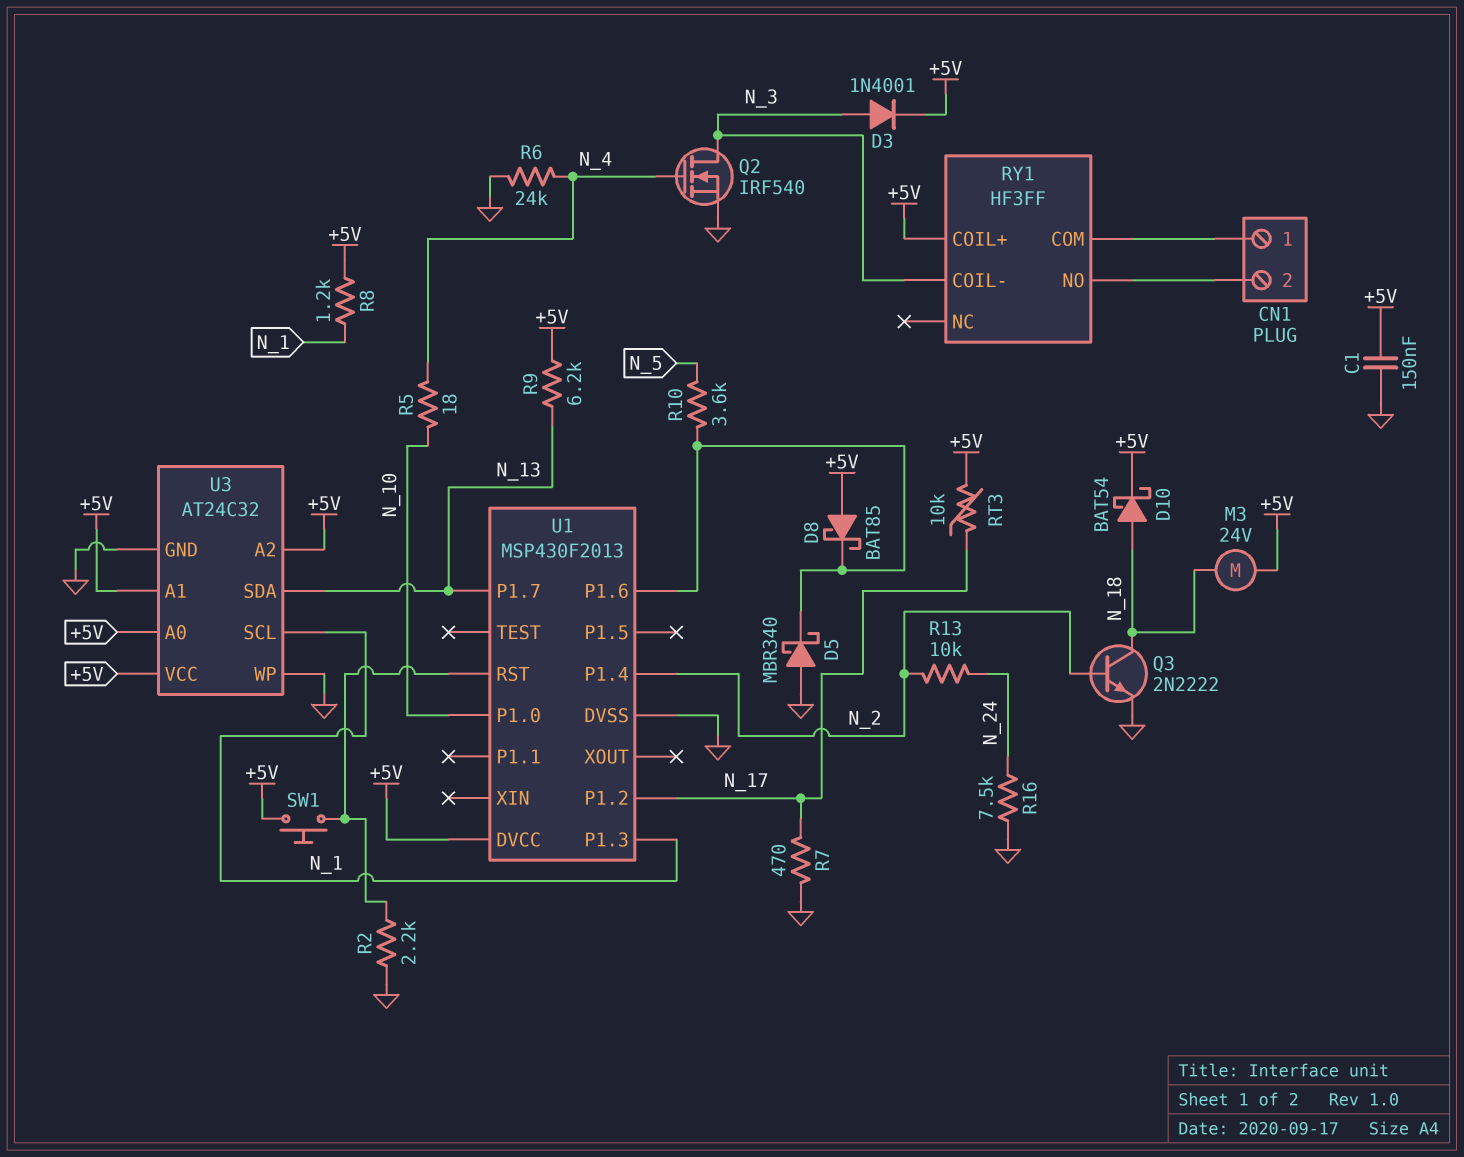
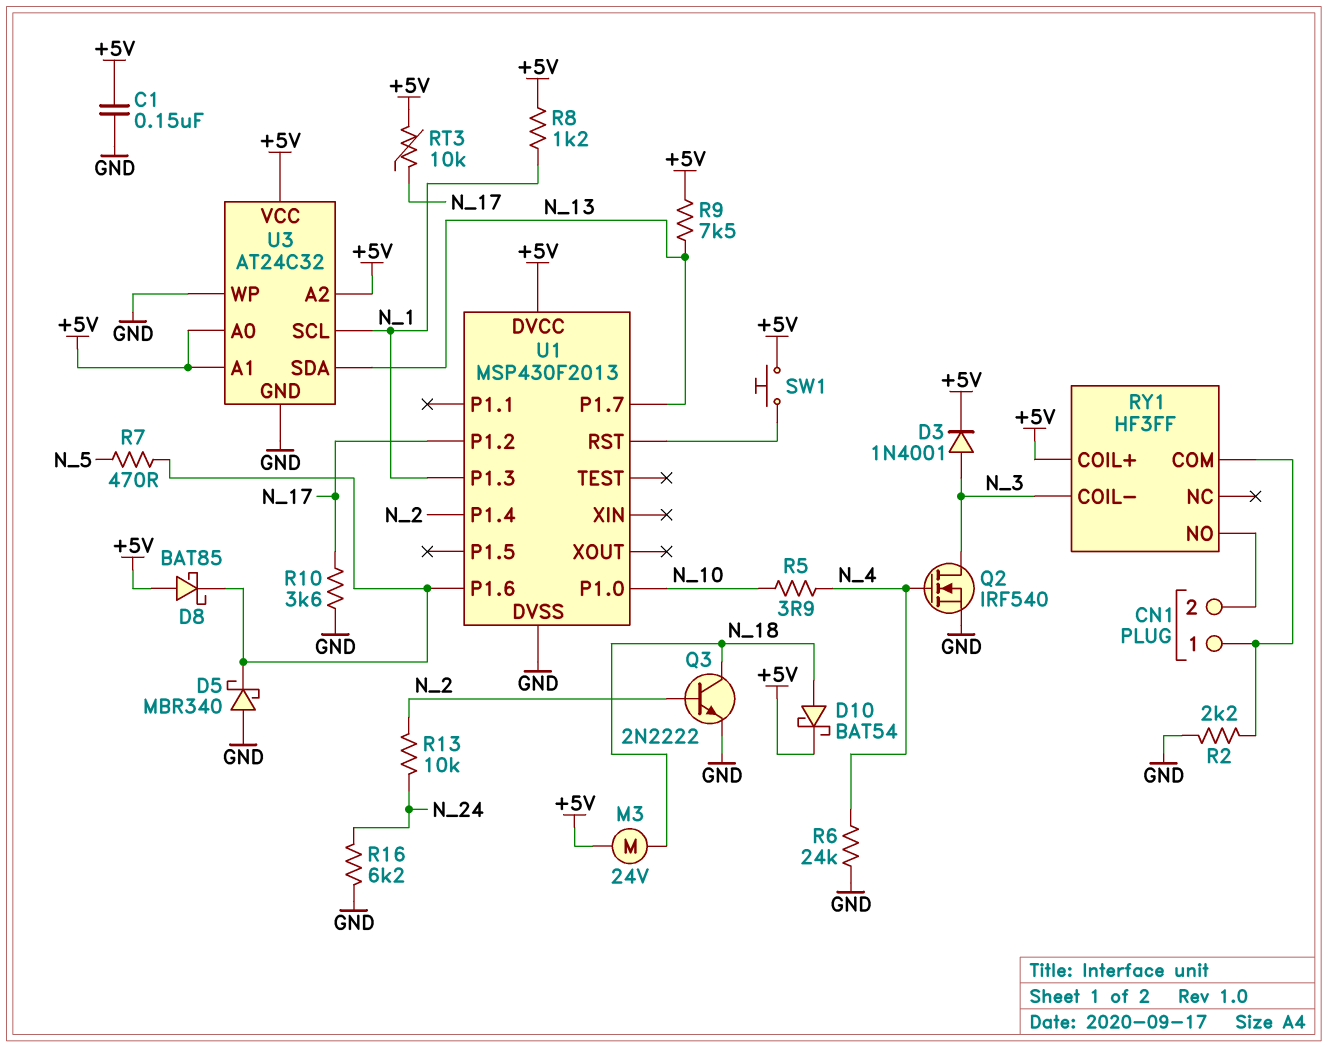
R2: 2.2k (GND, U1/RST) -> 2.2k (CN1/1, GND)
R5: 18 (N_4, N_10) -> 3.9 (N_4, N_10)
R7: 470 (GND, N_17) -> 470 (N_5, U1/P1.6)
R9: 6.2k (+5V, N_13) -> 7.5k (+5V, N_13)
R10: 3.6k (N_5, U1/P1.6) -> 3.6k (GND, N_17)
R16: 7.5k (GND, N_24) -> 6.2k (GND, N_24)

